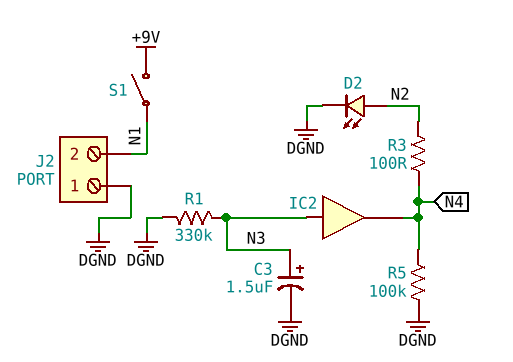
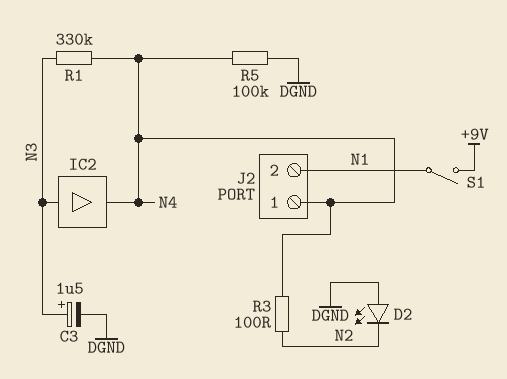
D2: LED (A N2, K DGND) -> LED (A DGND, K N2)
J2 pin 1: DGND -> N4
R1: 330k (DGND, N3) -> 330k (N3, N4)

